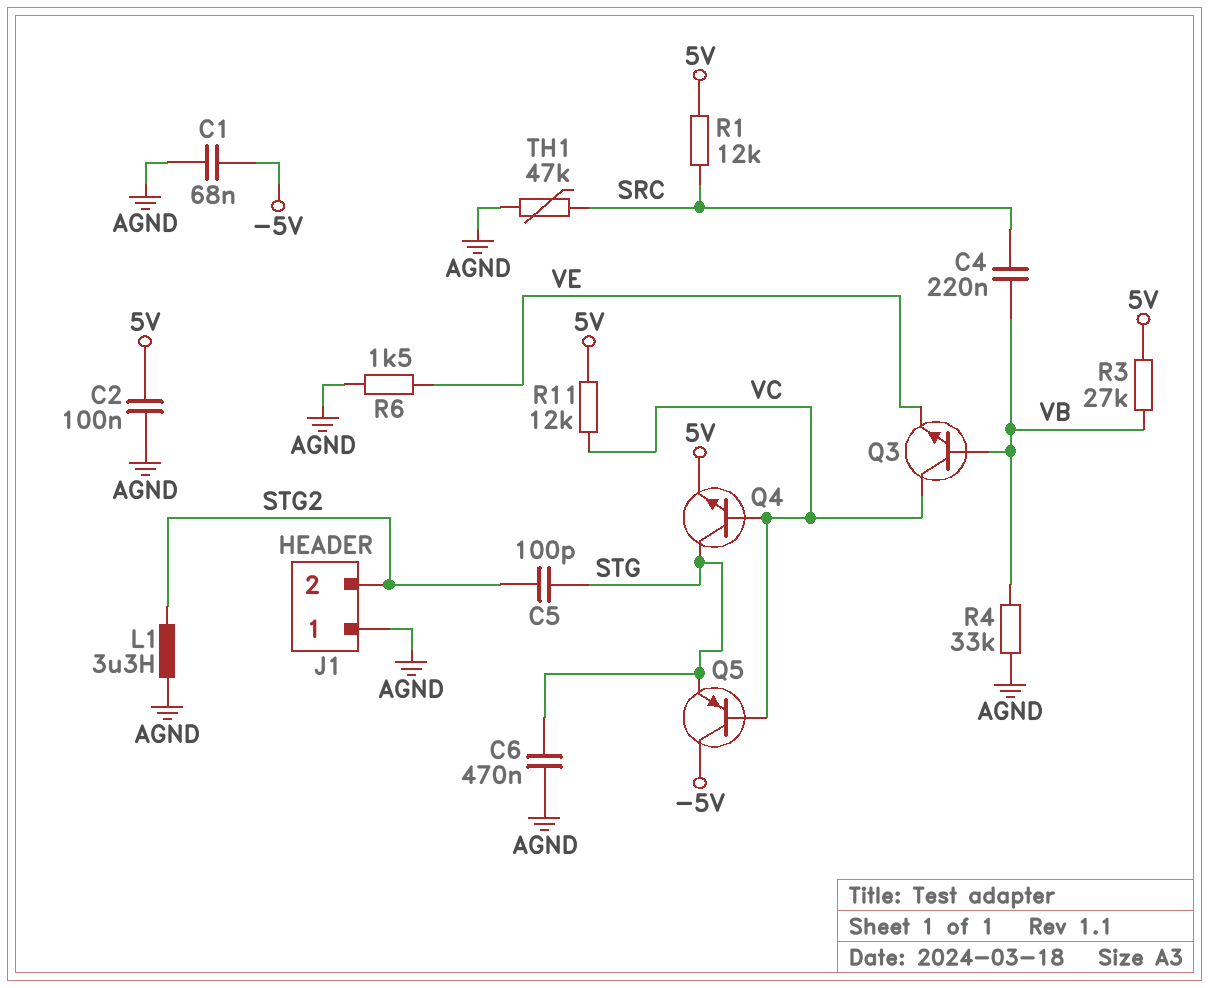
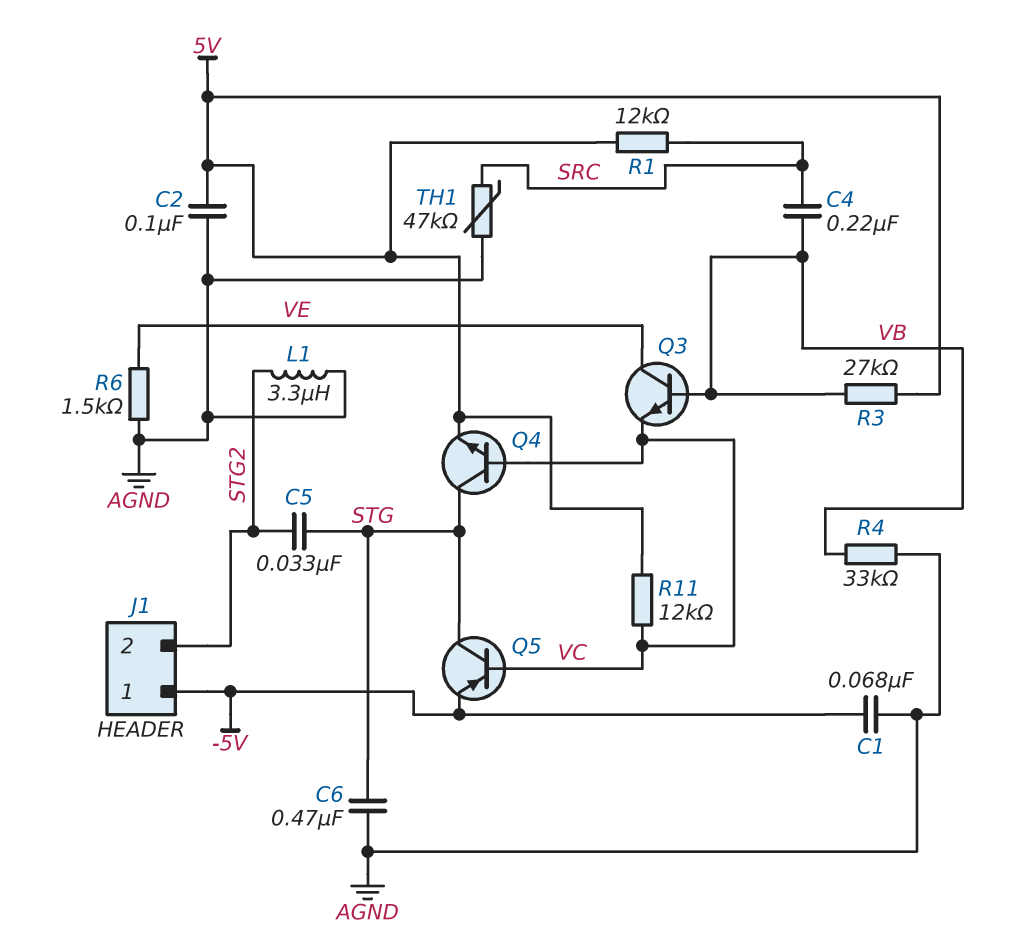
C5: 100pF (STG, STG2) -> 33nF (STG, STG2)
J1 pin 1: AGND -> -5V
Q3: NPN (B VB, C VC, E VE) -> NPN (B VB, C VE, E VC)
Q5: PNP (B VC, C -5V, E STG) -> PNP (B VC, C STG, E -5V)

